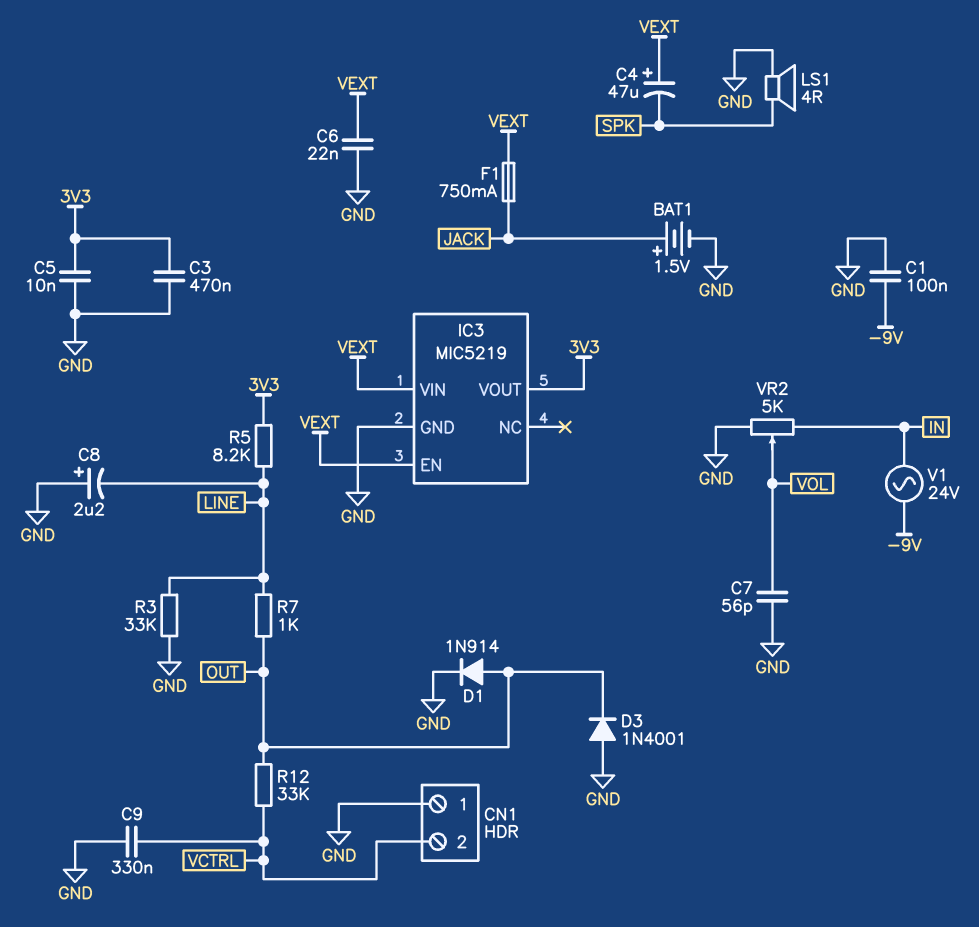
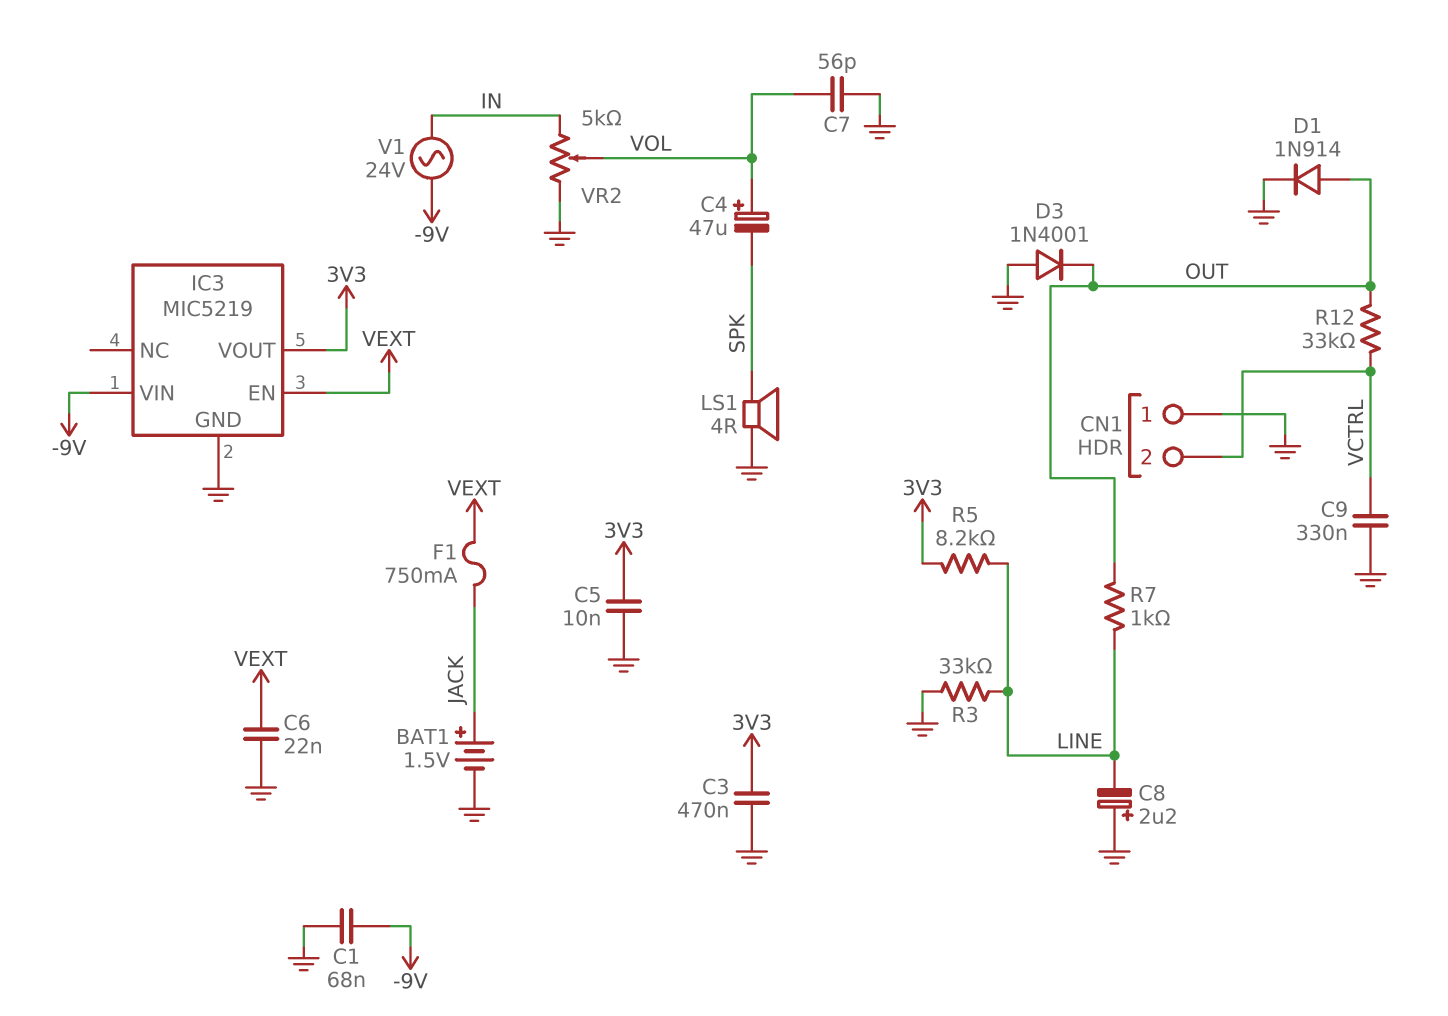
C1: 100nF (-9V, GND) -> 68nF (-9V, GND)
C4: 47uF (plus VEXT, minus SPK) -> 47uF (plus VOL, minus SPK)
IC3 pin VIN: VEXT -> -9V

